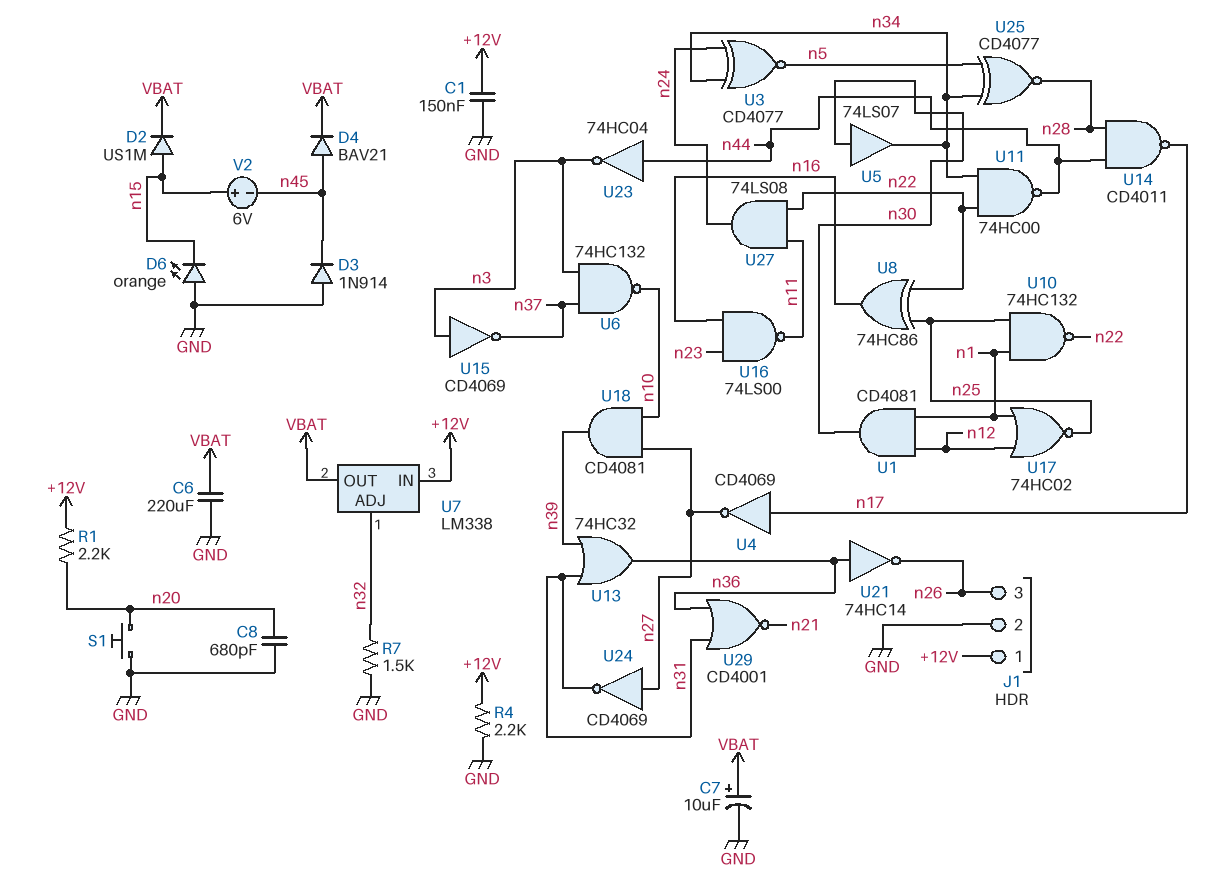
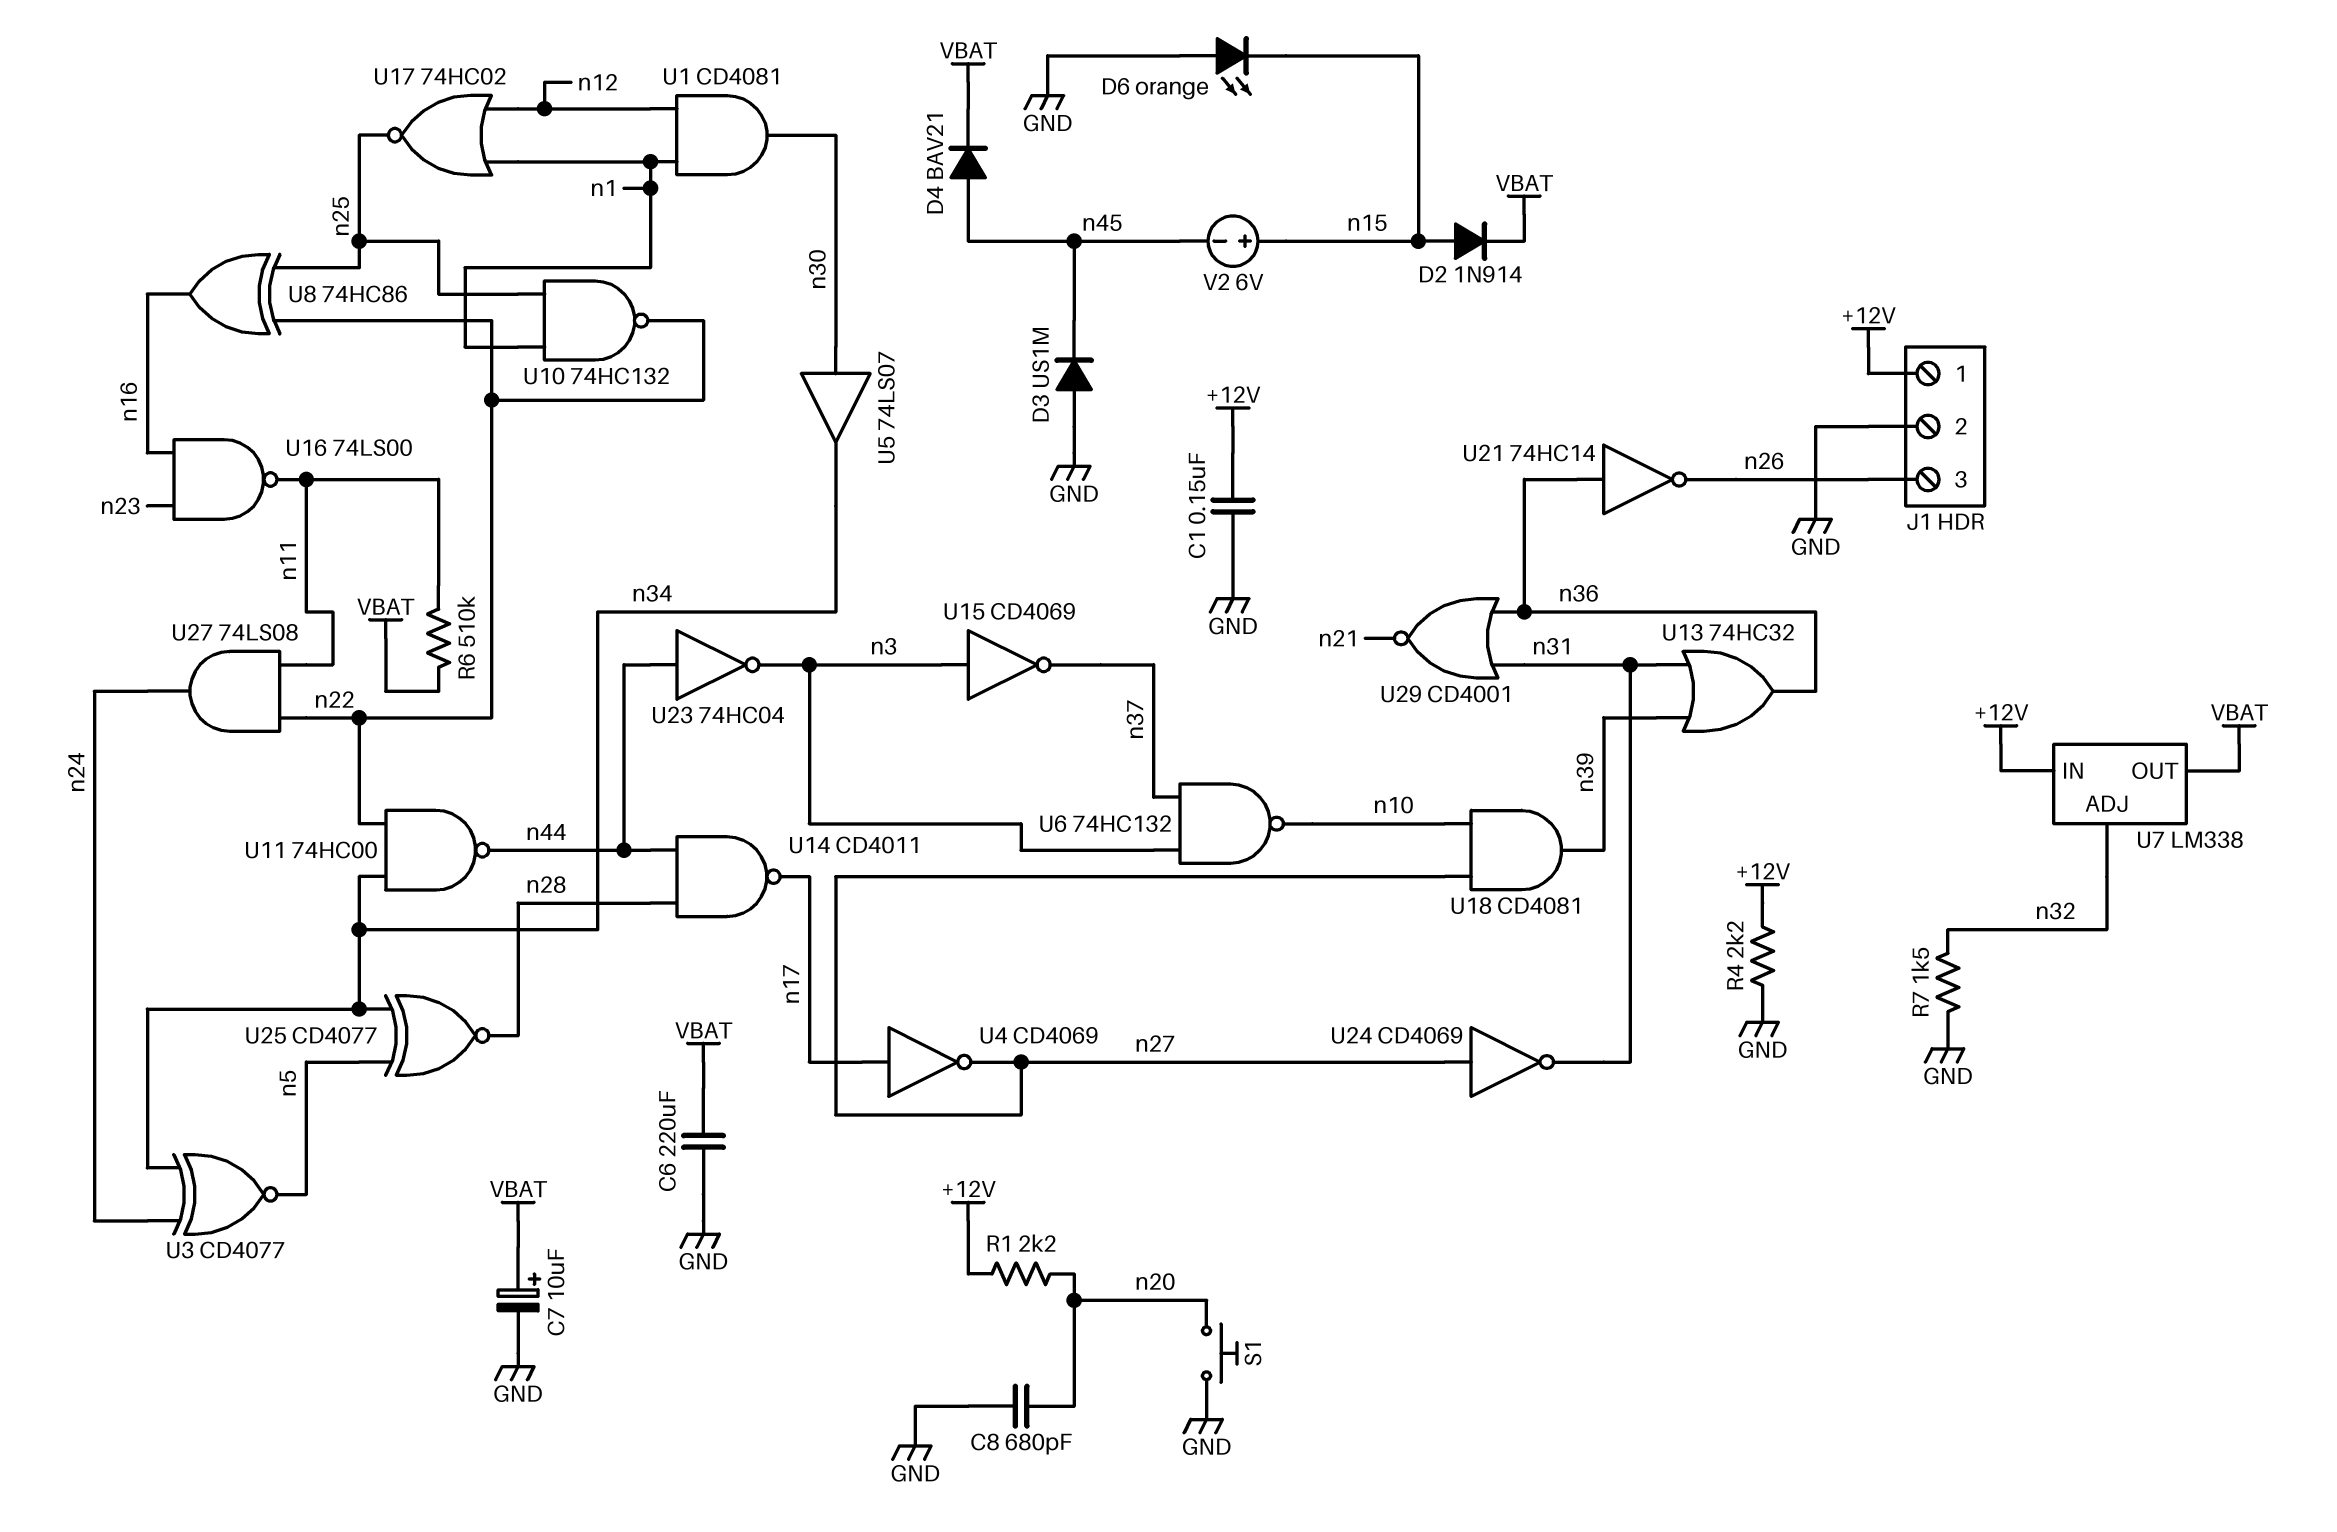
D2: diode US1M (A n15, K VBAT) -> diode 1N914 (A n15, K VBAT)
D3: diode 1N914 (A GND, K n45) -> diode US1M (A GND, K n45)
R6: none -> 510k (VBAT, n11)

